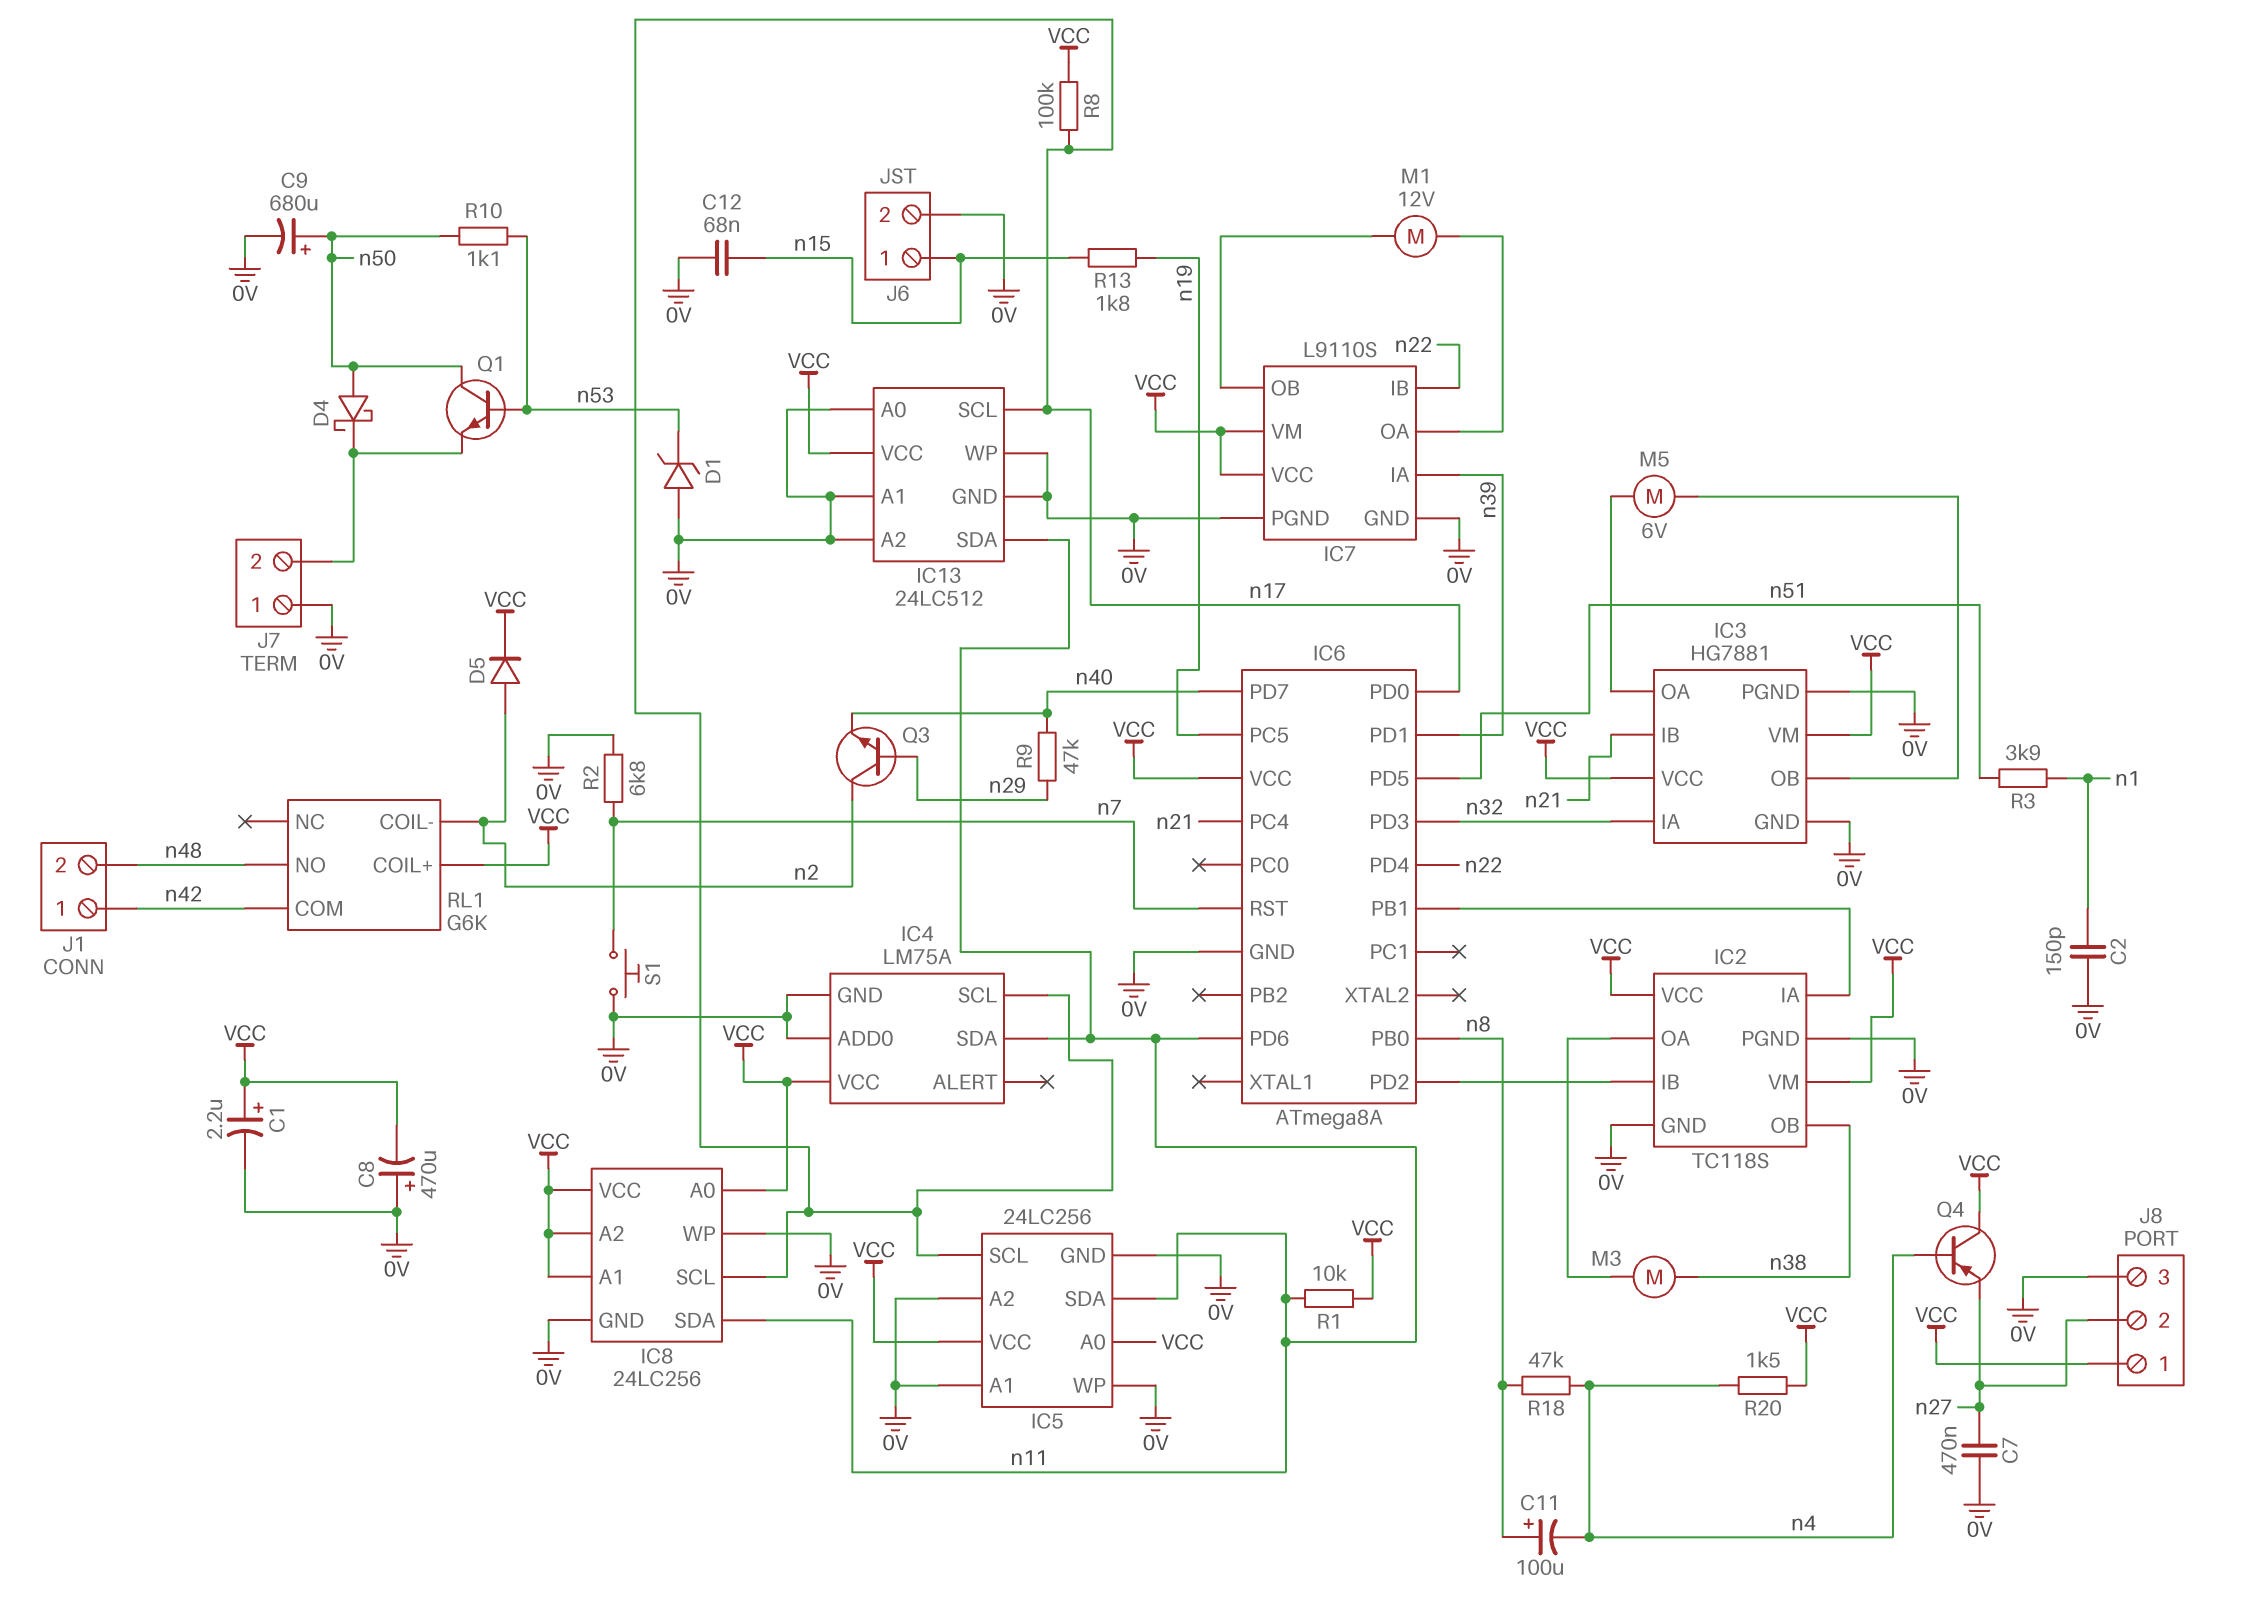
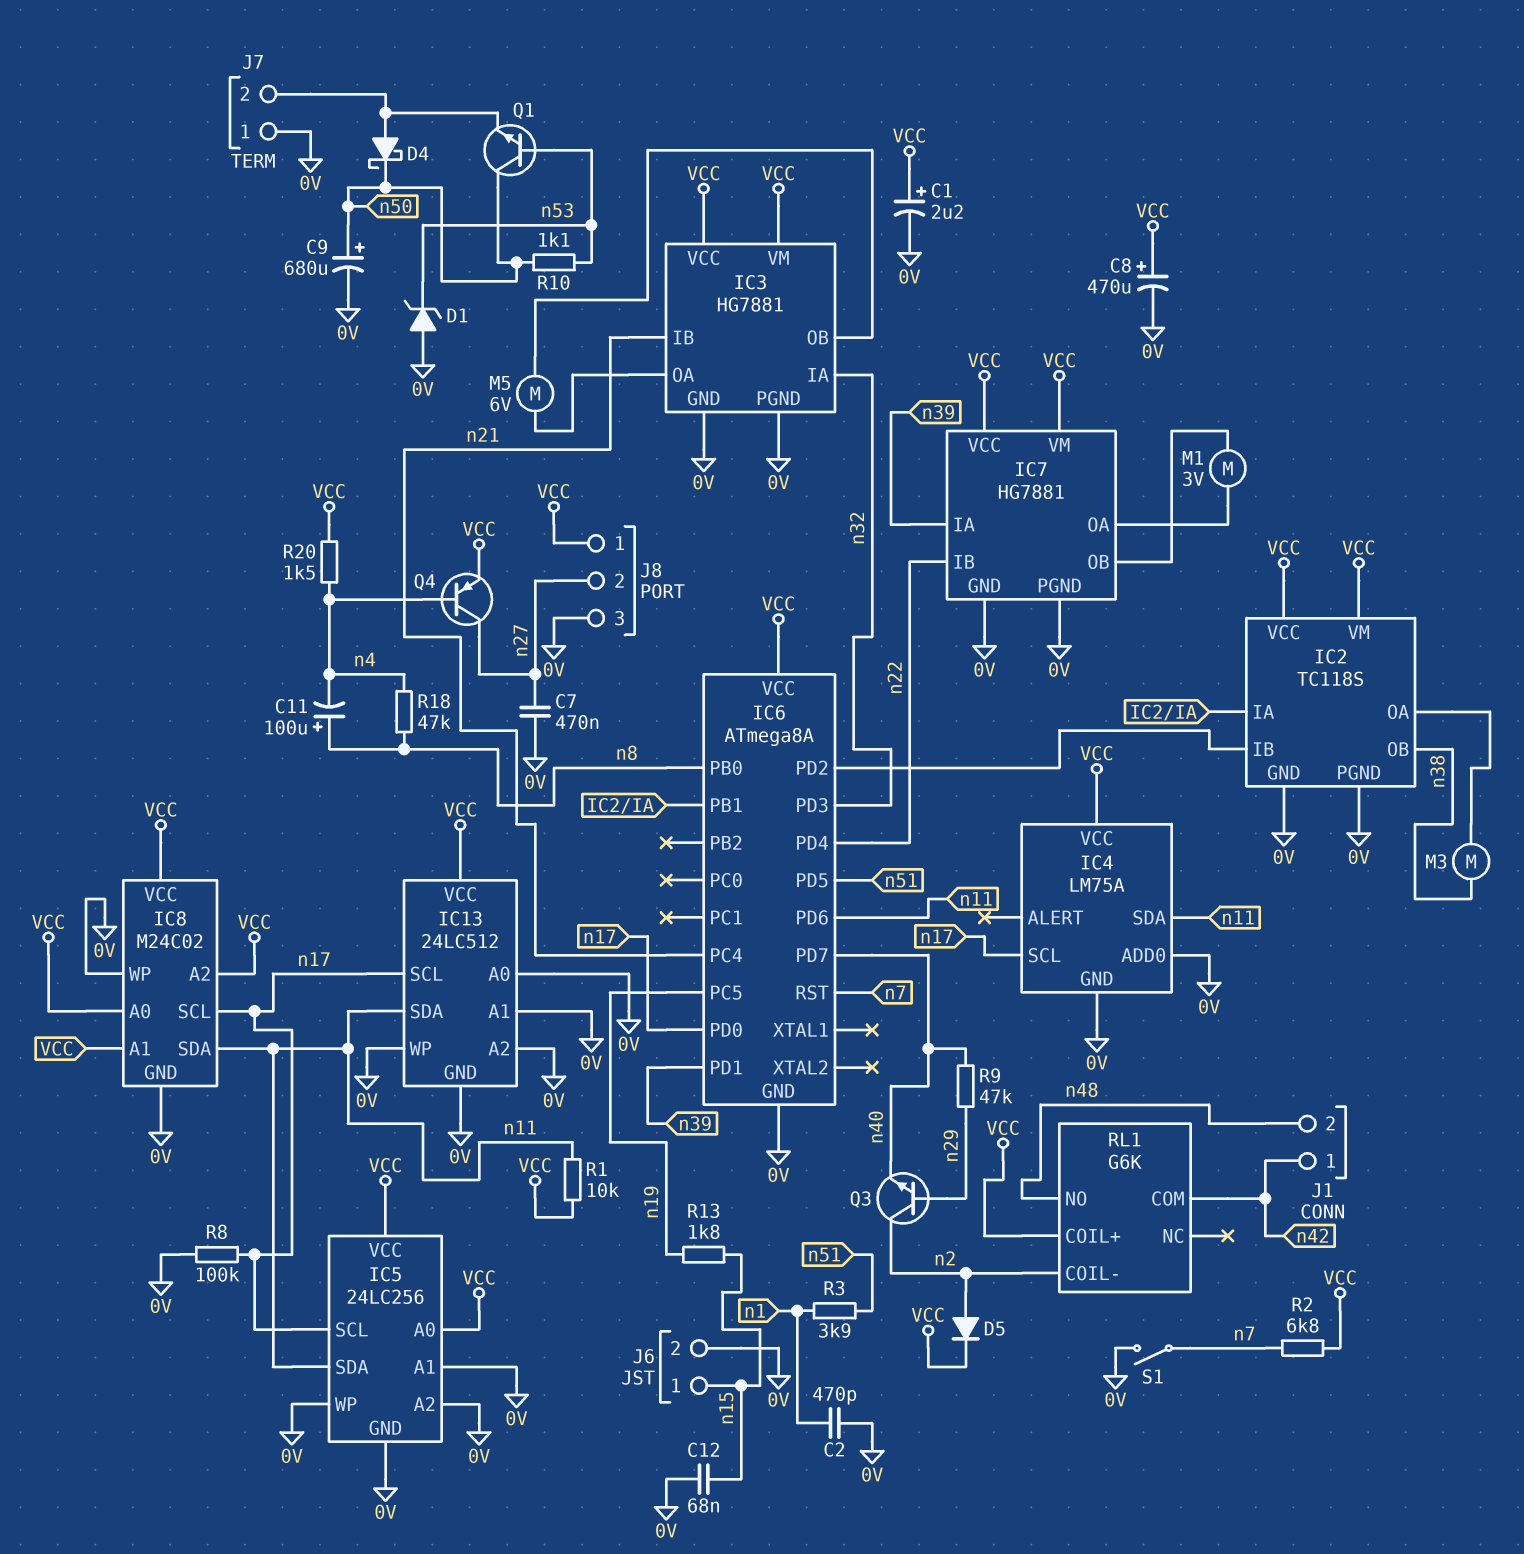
C2: 150pF (0V, n1) -> 470pF (0V, n1)
C8: 470uF (plus 0V, minus VCC) -> 470uF (plus VCC, minus 0V)
D4: schottky (A n50, K J7/2) -> schottky (A J7/2, K n50)
IC7: L9110S -> HG7881
IC8: 24LC256 -> M24C02
M1: motor 12V (IC7/OA, IC7/OB) -> motor 3V (IC7/OA, IC7/OB)
Q4: PNP (B n4, C VCC, E n27) -> PNP (B n4, C n27, E VCC)
R2: 6.8k (0V, n7) -> 6.8k (VCC, n7)
R8: 100k (VCC, n17) -> 100k (0V, n17)
S1: button (0V, n7) -> switch (0V, n7)

